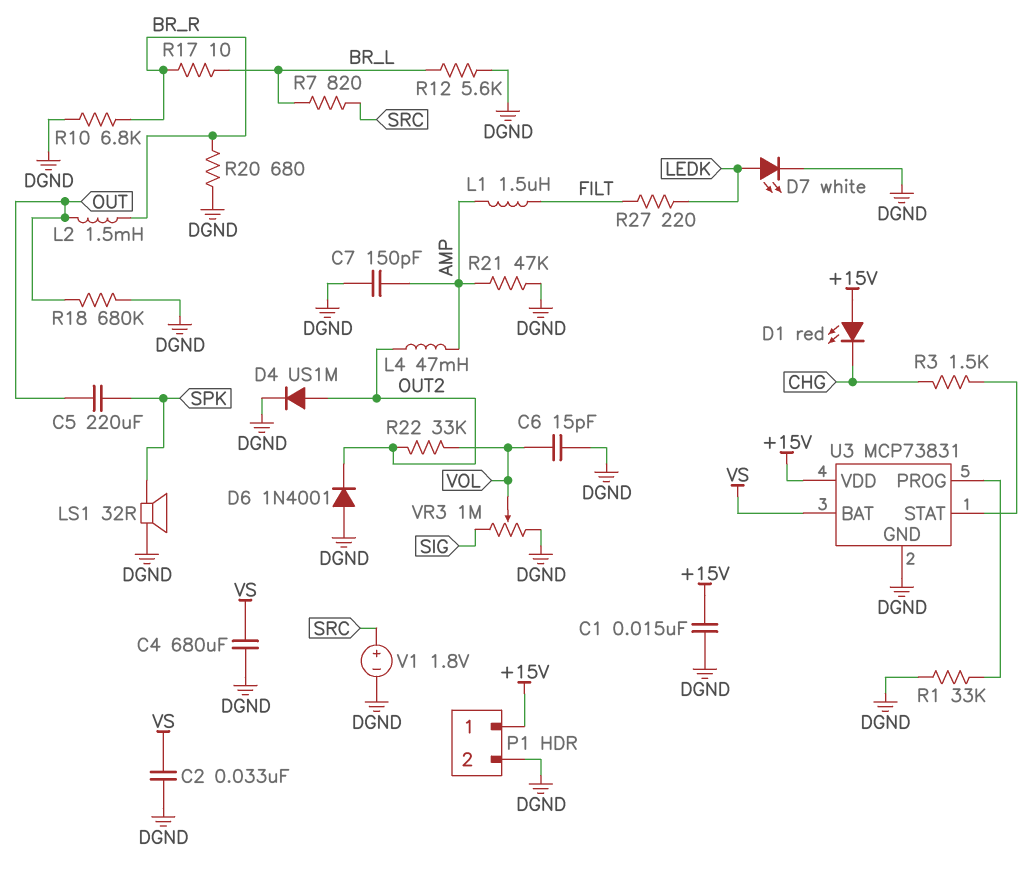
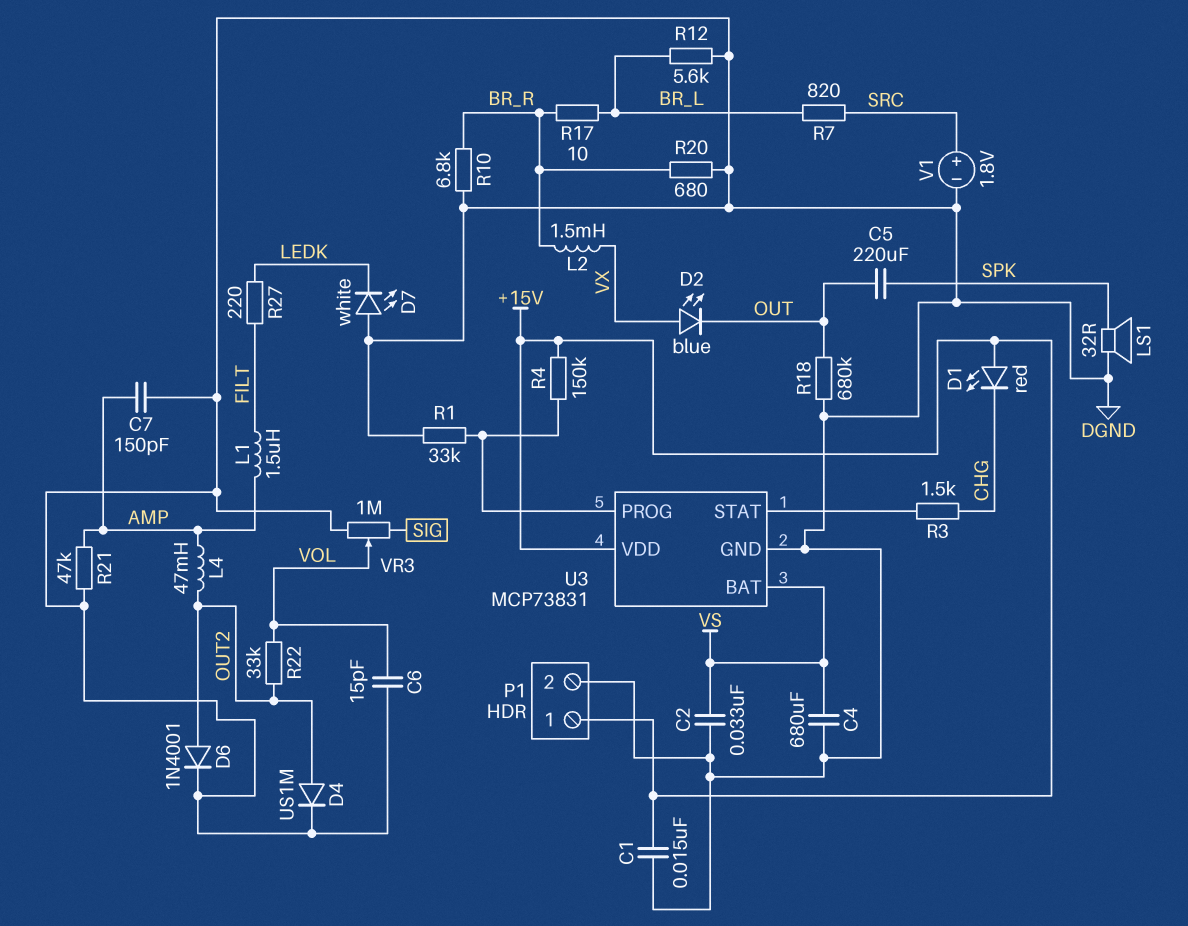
D2: none -> LED blue (A VX, K OUT)
D6: diode 1N4001 (A DGND, K OUT2) -> diode 1N4001 (A OUT2, K DGND)
D7: LED white (A LEDK, K DGND) -> LED white (A DGND, K LEDK)
L2: 1.5mH (BR_R, OUT) -> 1.5mH (BR_R, VX)
R4: none -> 150k (+15V, U3/PROG)

